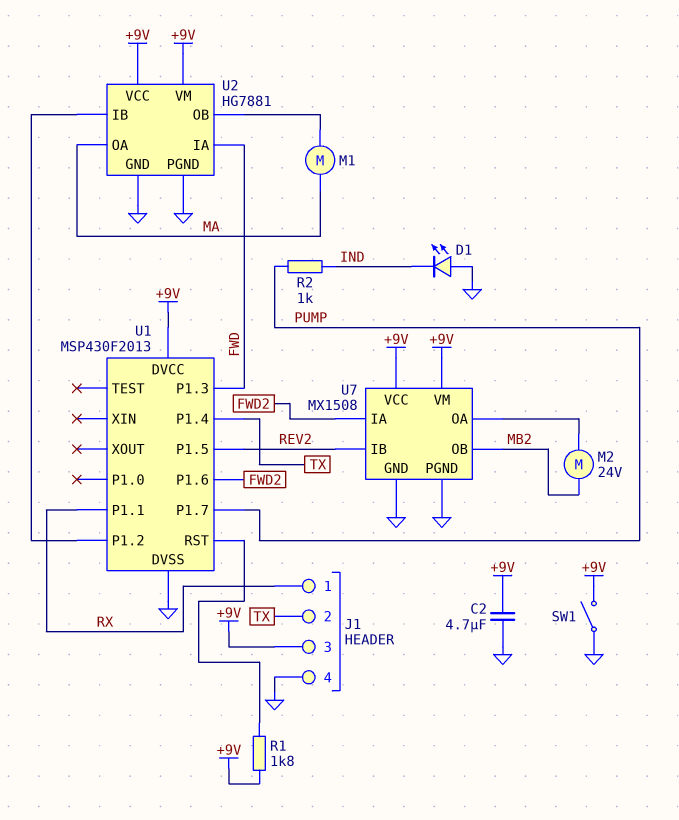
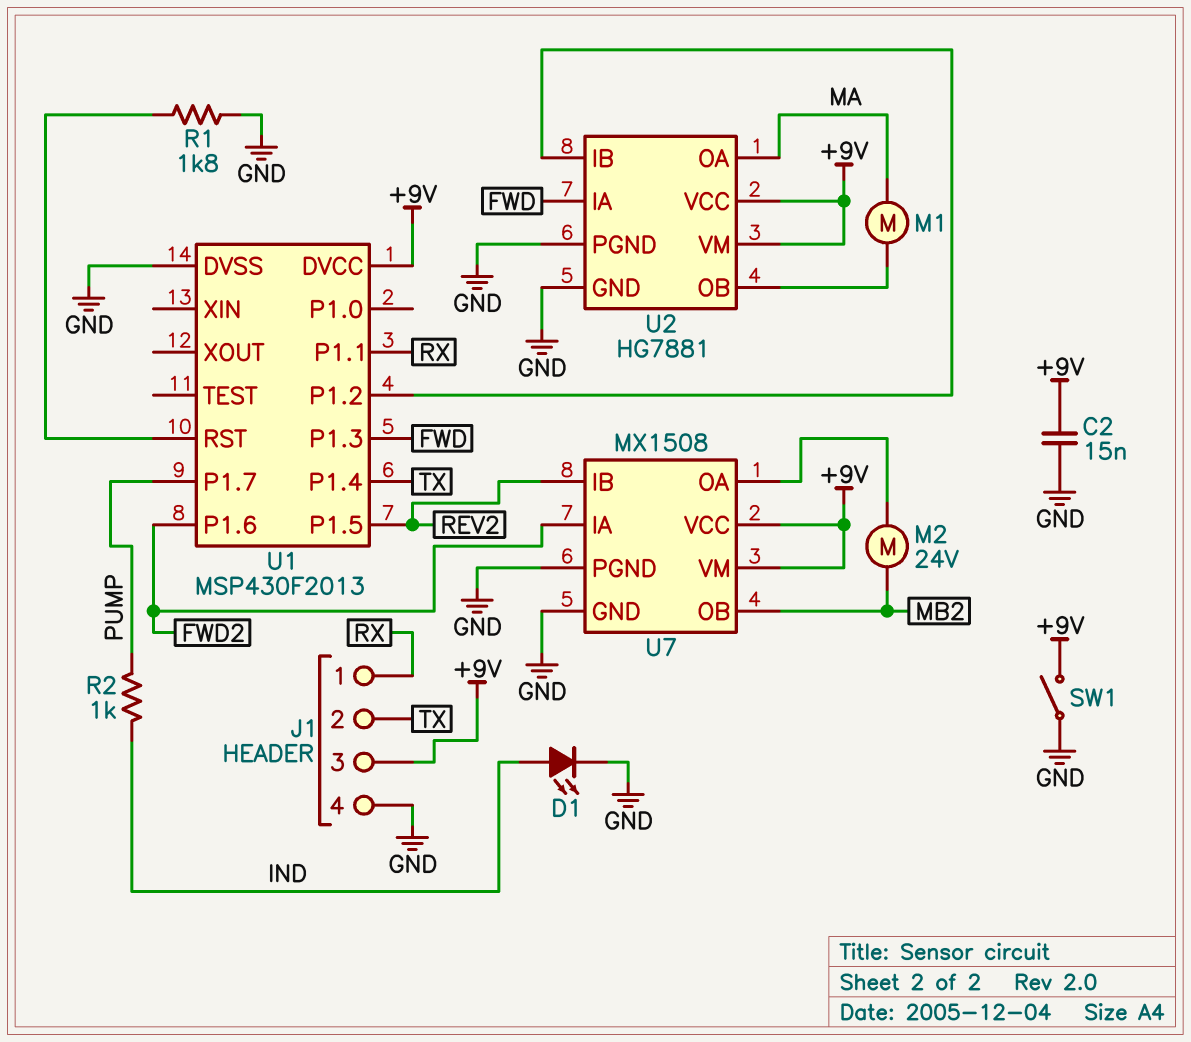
C2: 4.7uF (+9V, GND) -> 15nF (+9V, GND)
D1: LED (A GND, K IND) -> LED (A IND, K GND)
R1: 1.8k (+9V, U1/RST) -> 1.8k (GND, U1/RST)

